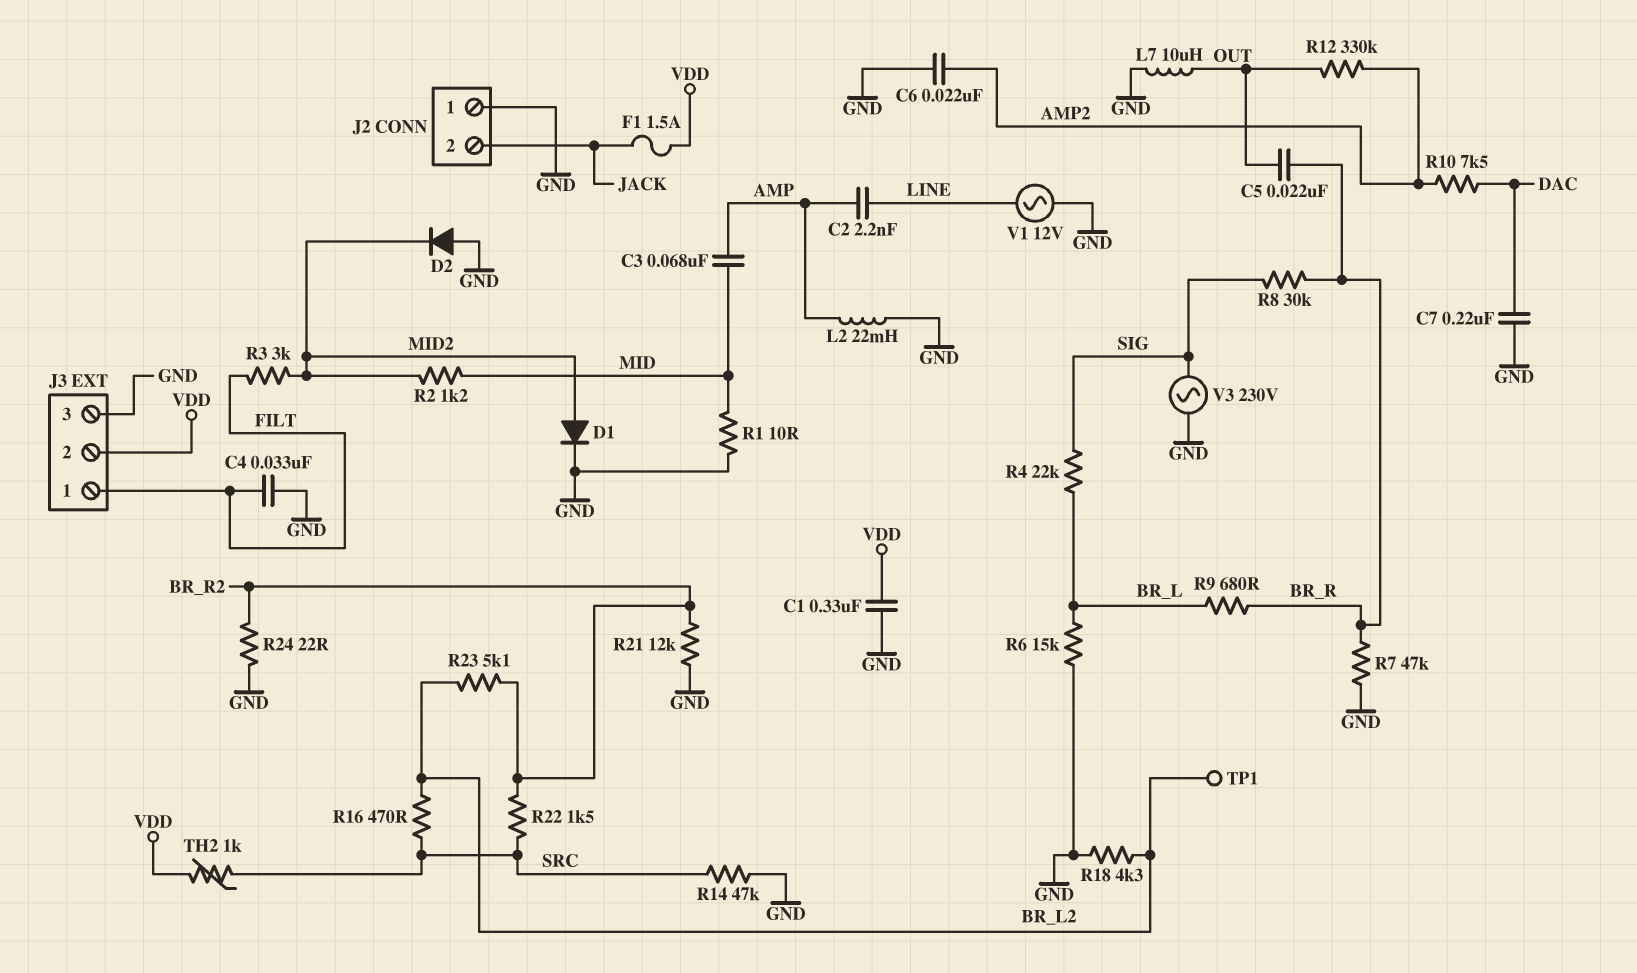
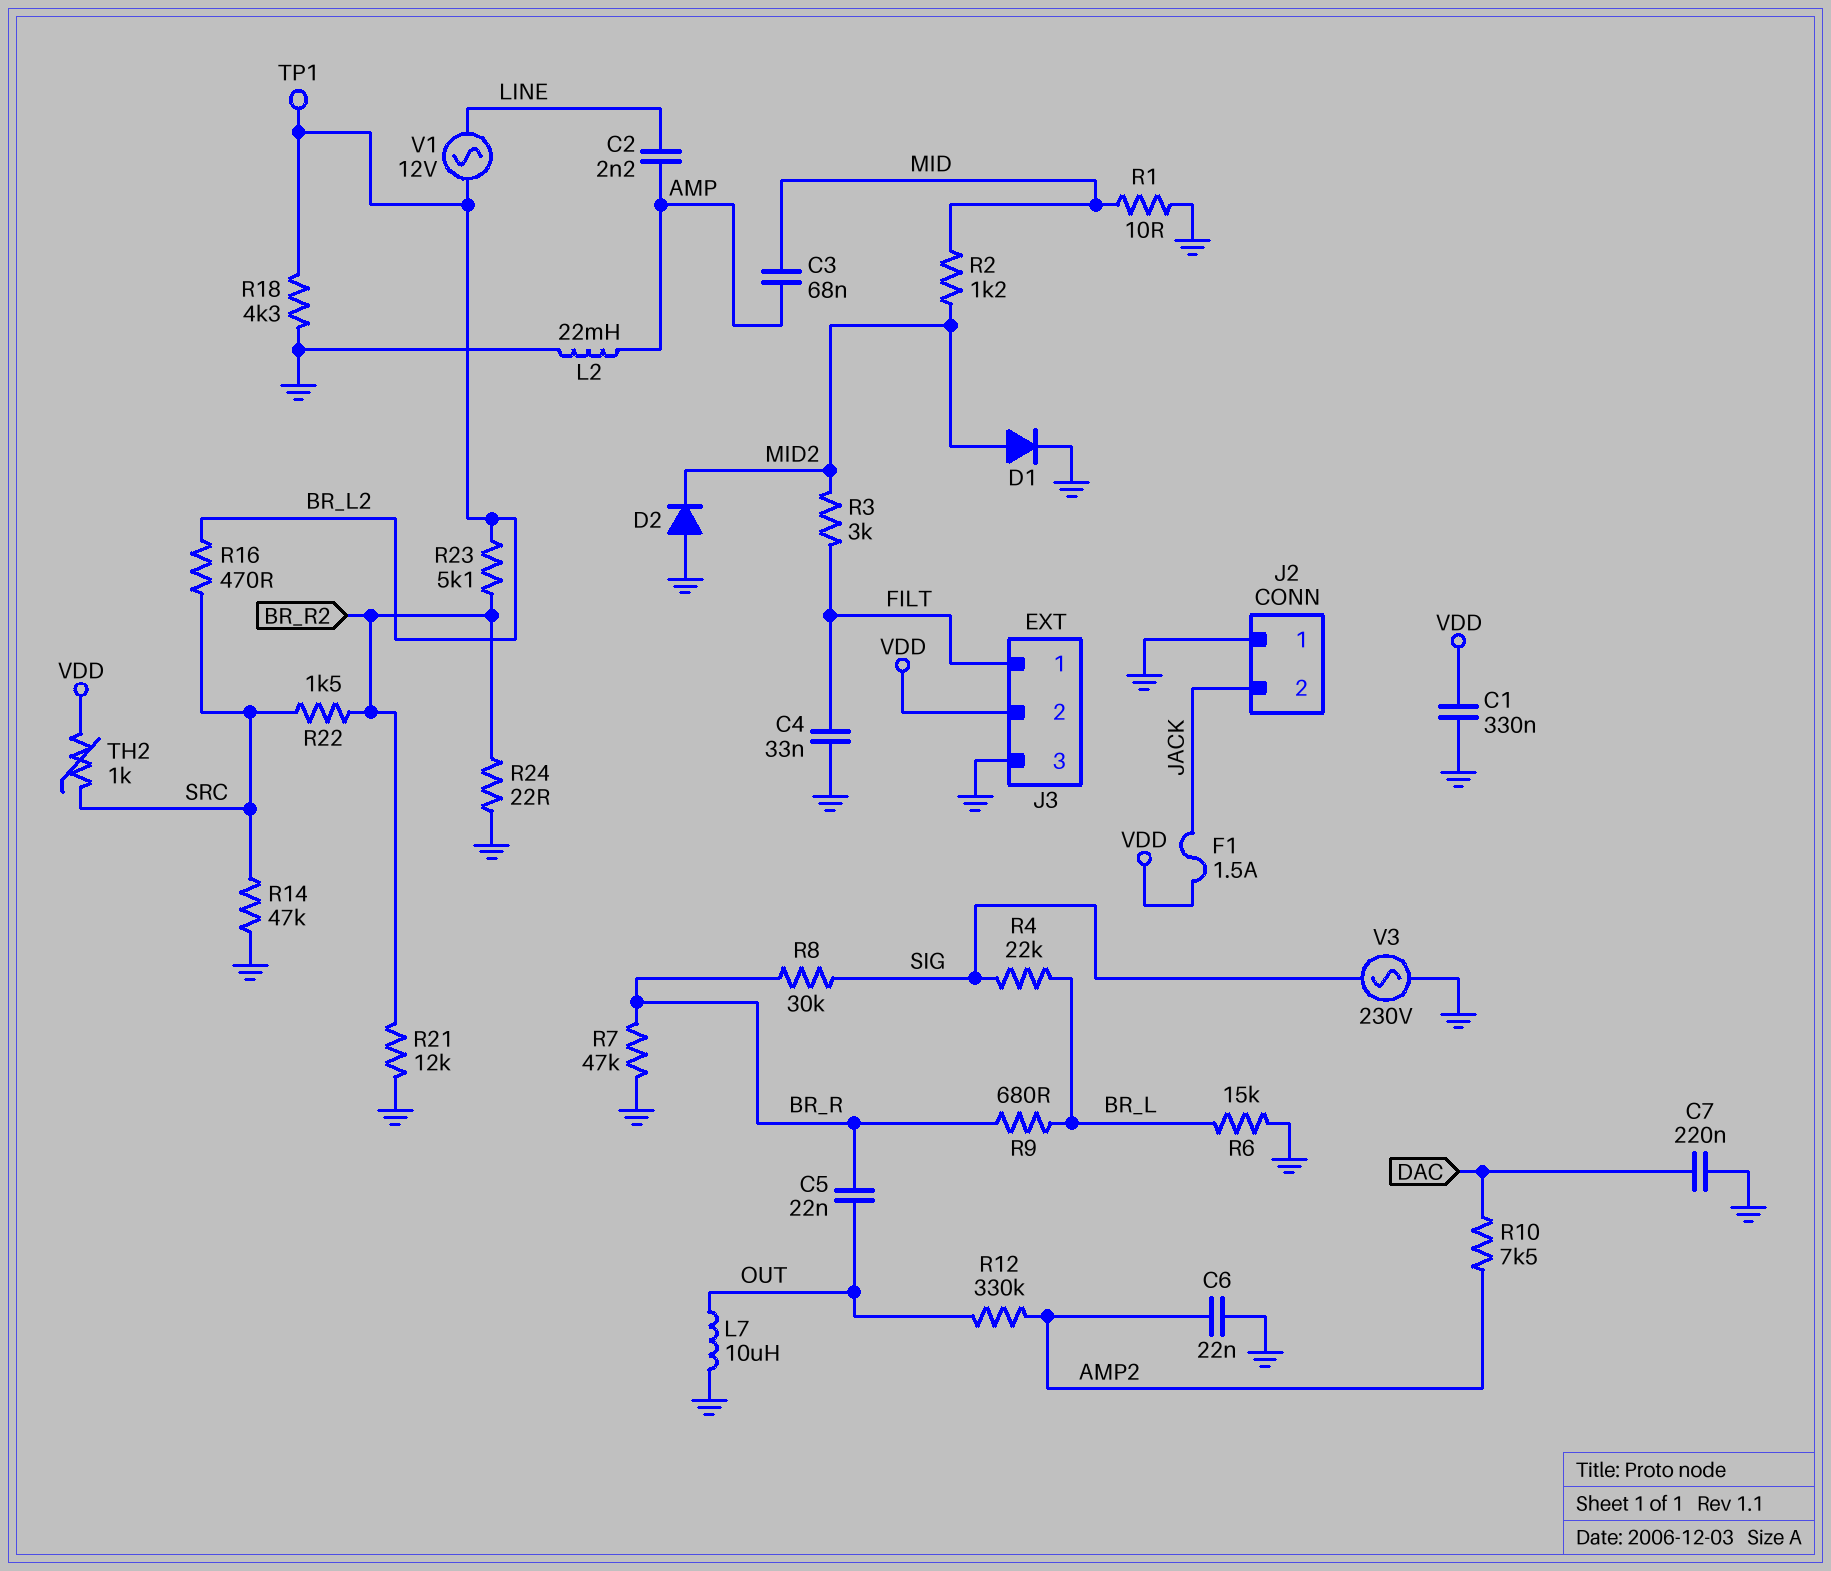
V1: AC 12V (GND, LINE) -> AC 12V (BR_L2, LINE)

